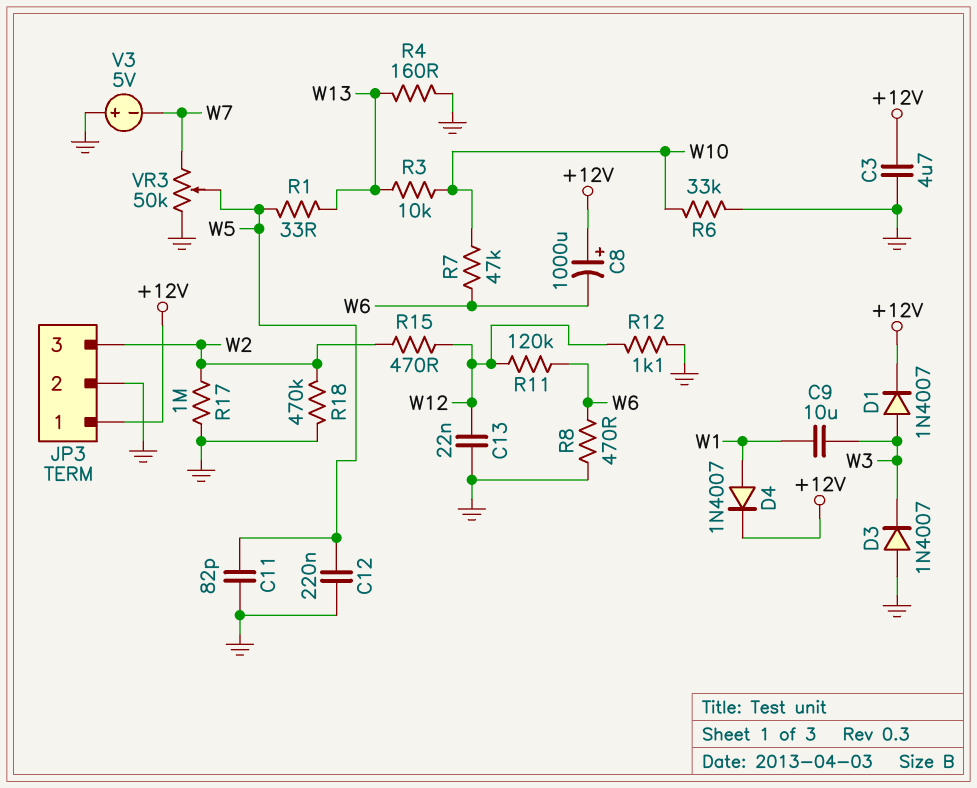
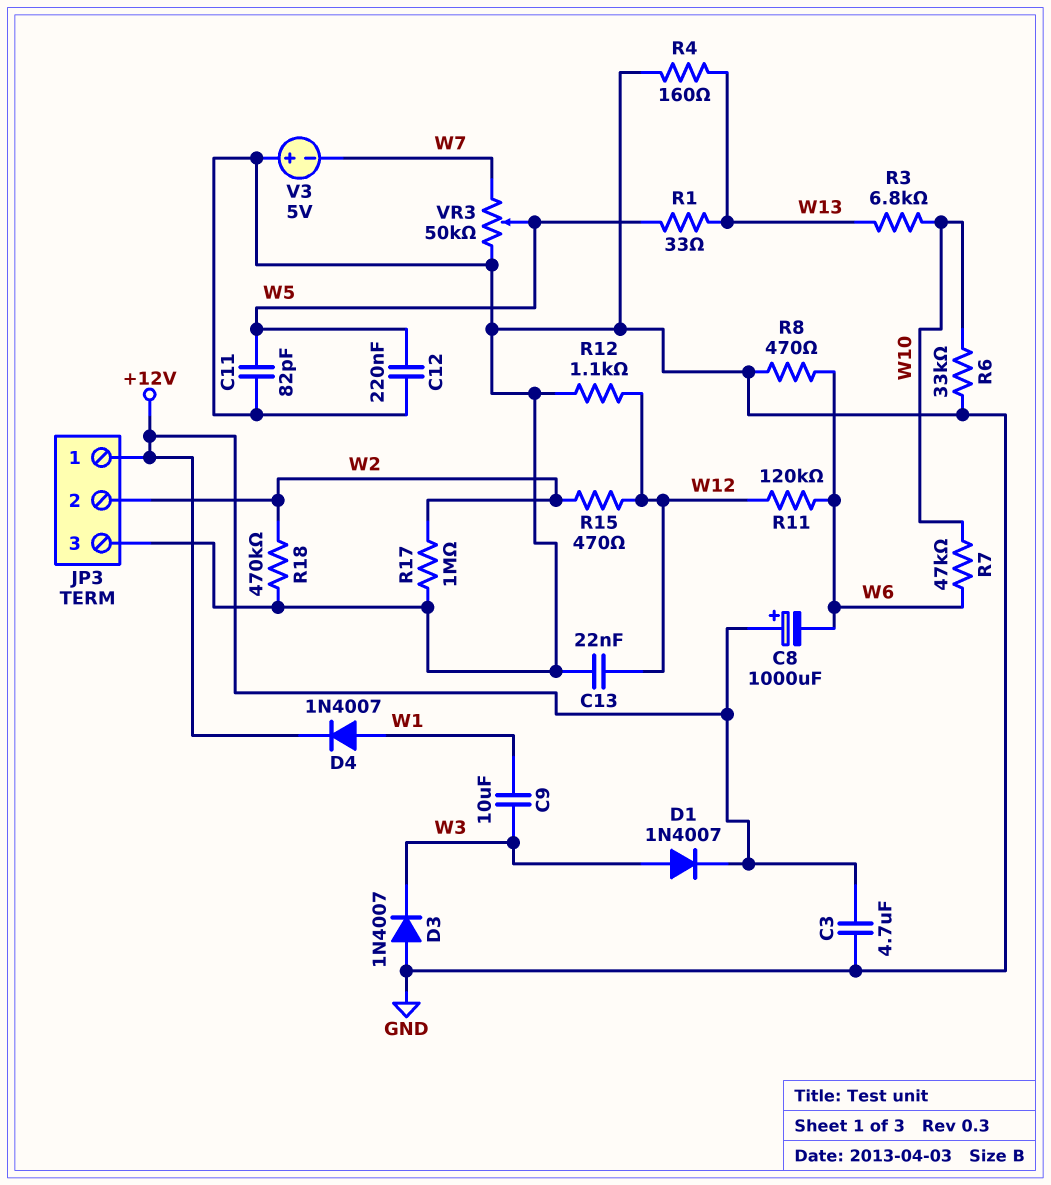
JP3 pin 2: GND -> W2
JP3 pin 3: W2 -> GND
R3: 10k (W10, W13) -> 6.8k (W10, W13)

